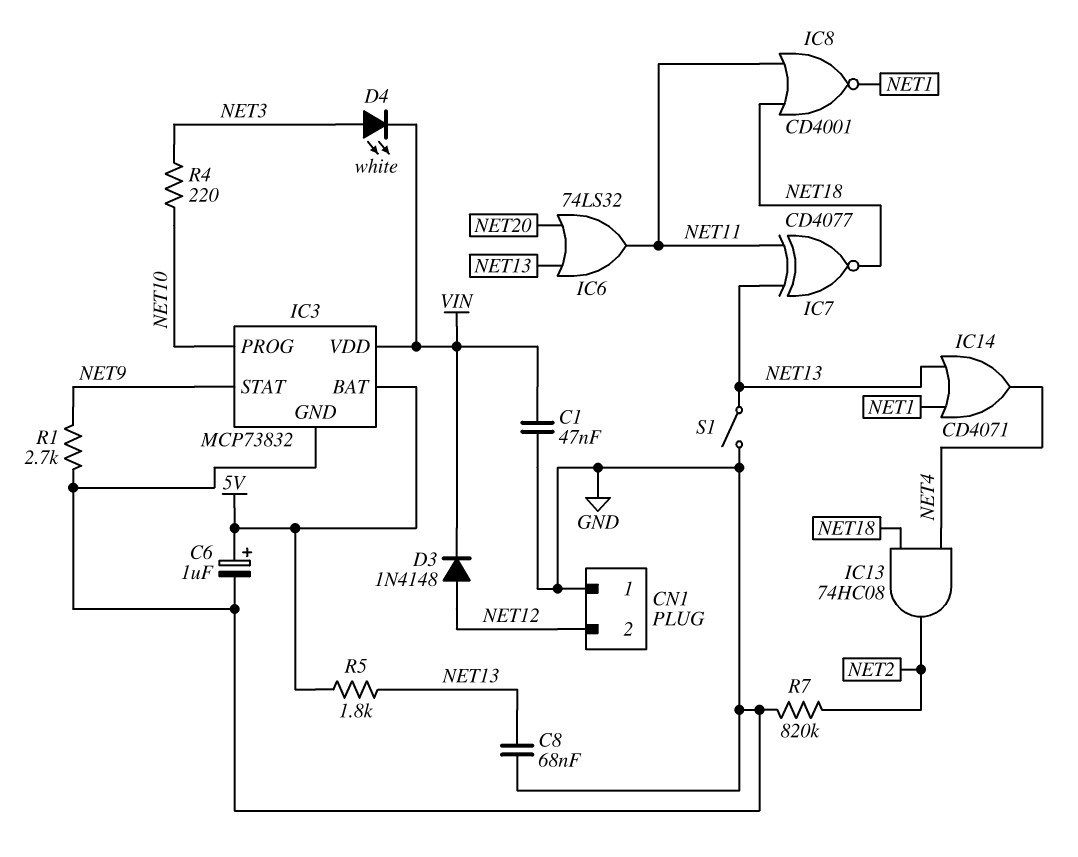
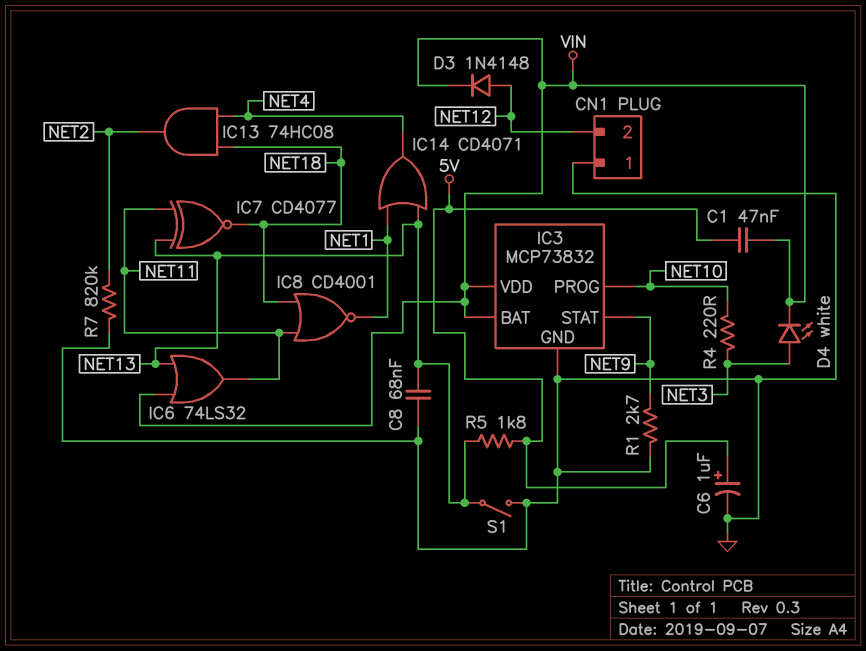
C1: 47nF (GND, VIN) -> 47nF (5V, VIN)
IC3 pin BAT: 5V -> VIN
IC6: OR 74LS32 (in NET13, in NET20, out NET11) -> OR 74LS32 (in NET13, in VIN, out NET11)

